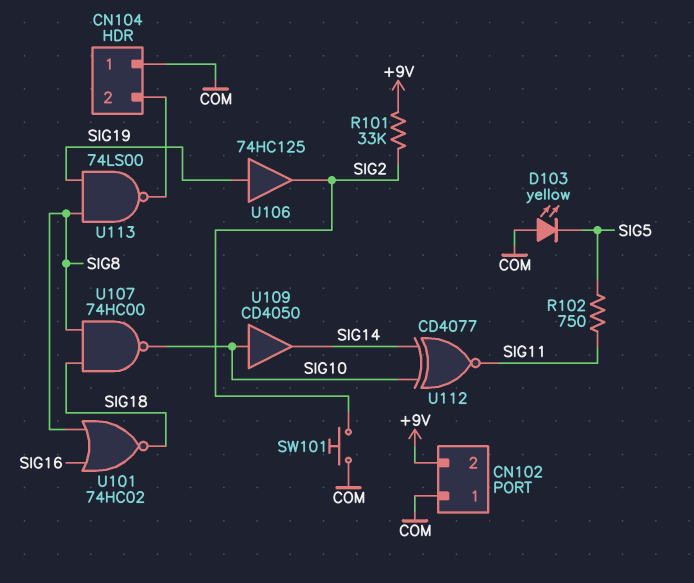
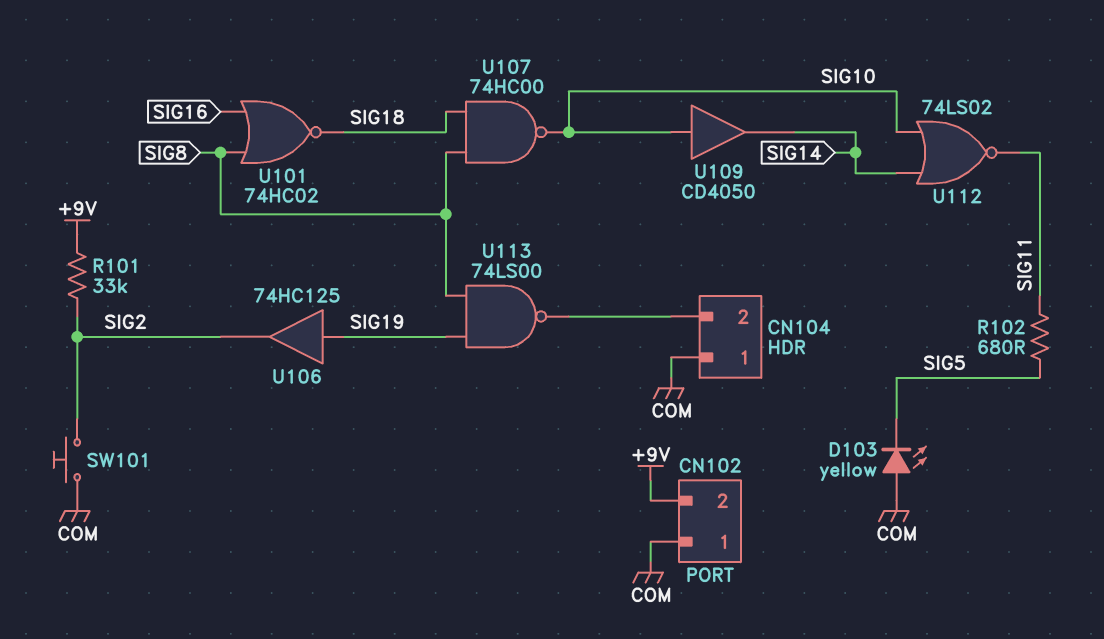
R102: 750 (SIG5, SIG11) -> 680 (SIG5, SIG11)
U112: XNOR CD4077 (in SIG10, in SIG14, out SIG11) -> NOR 74LS02 (in SIG10, in SIG14, out SIG11)

